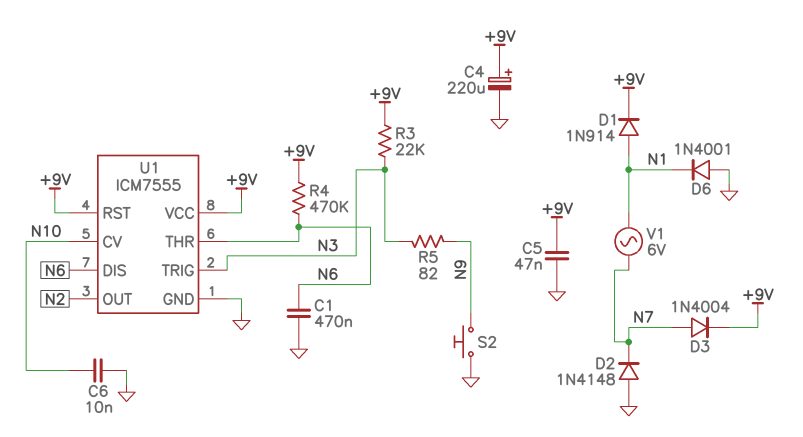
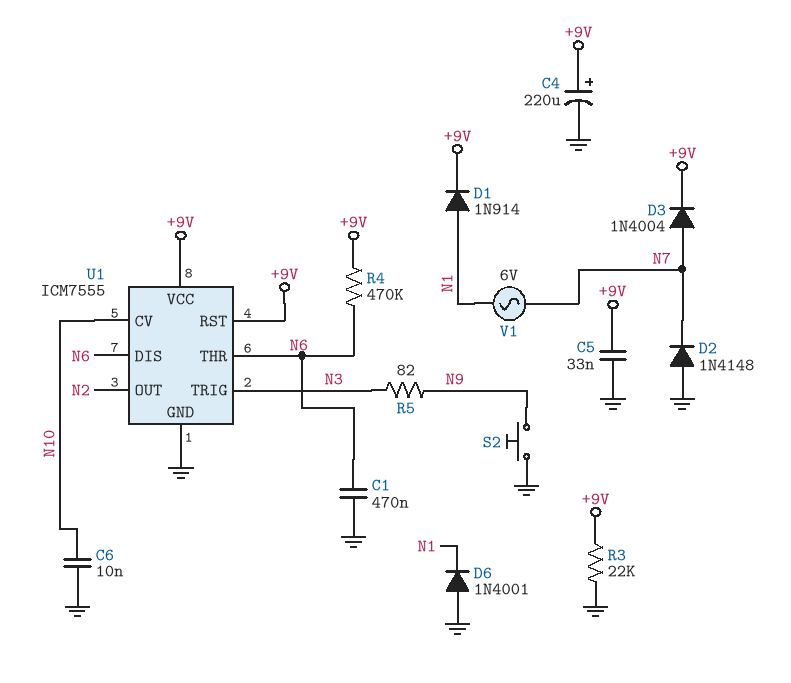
C5: 47nF (+9V, GND) -> 33nF (+9V, GND)
R3: 22k (+9V, N3) -> 22k (+9V, GND)

